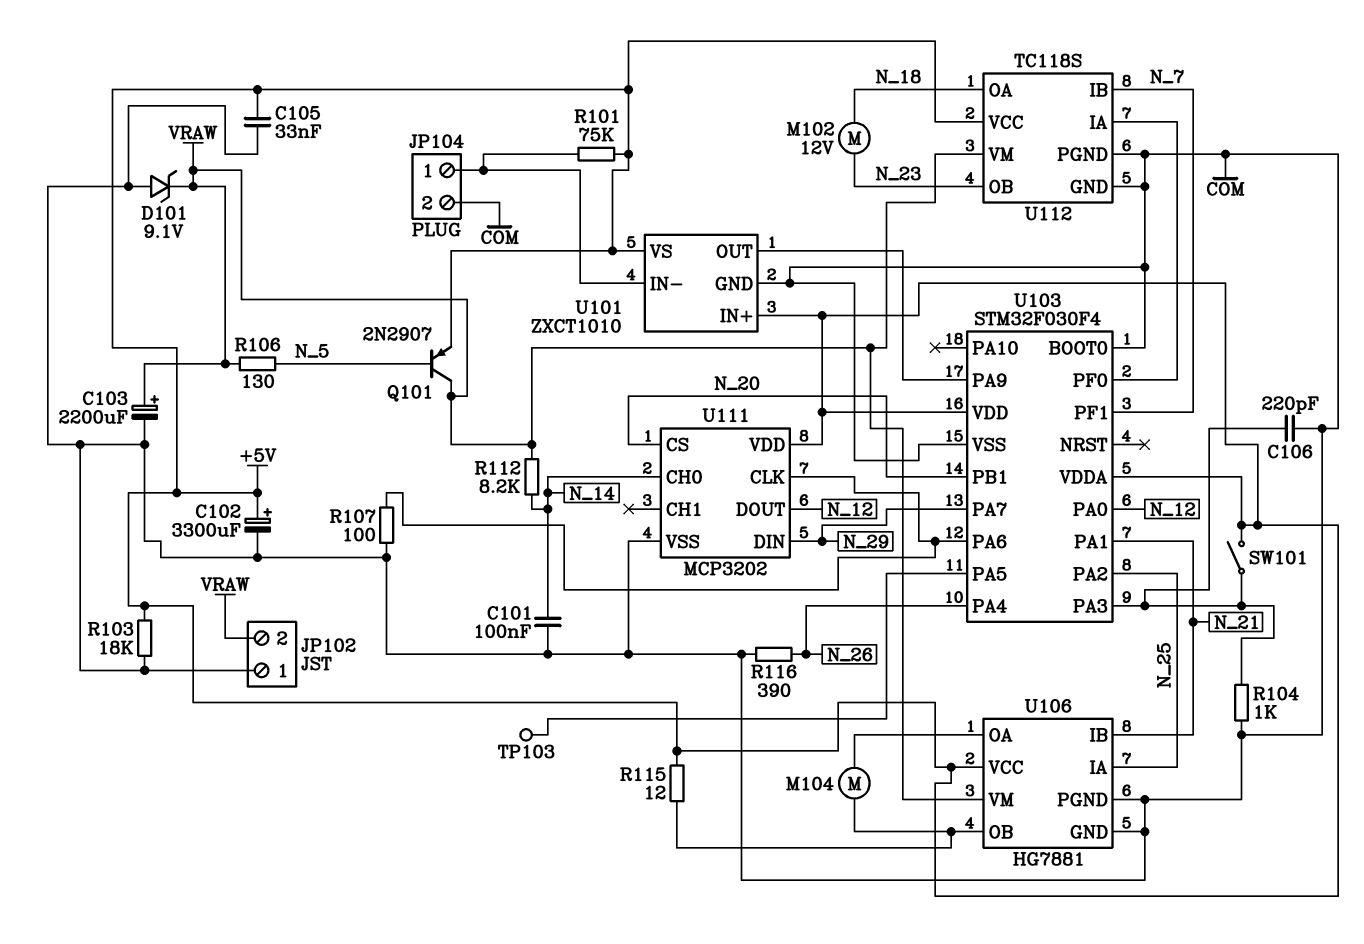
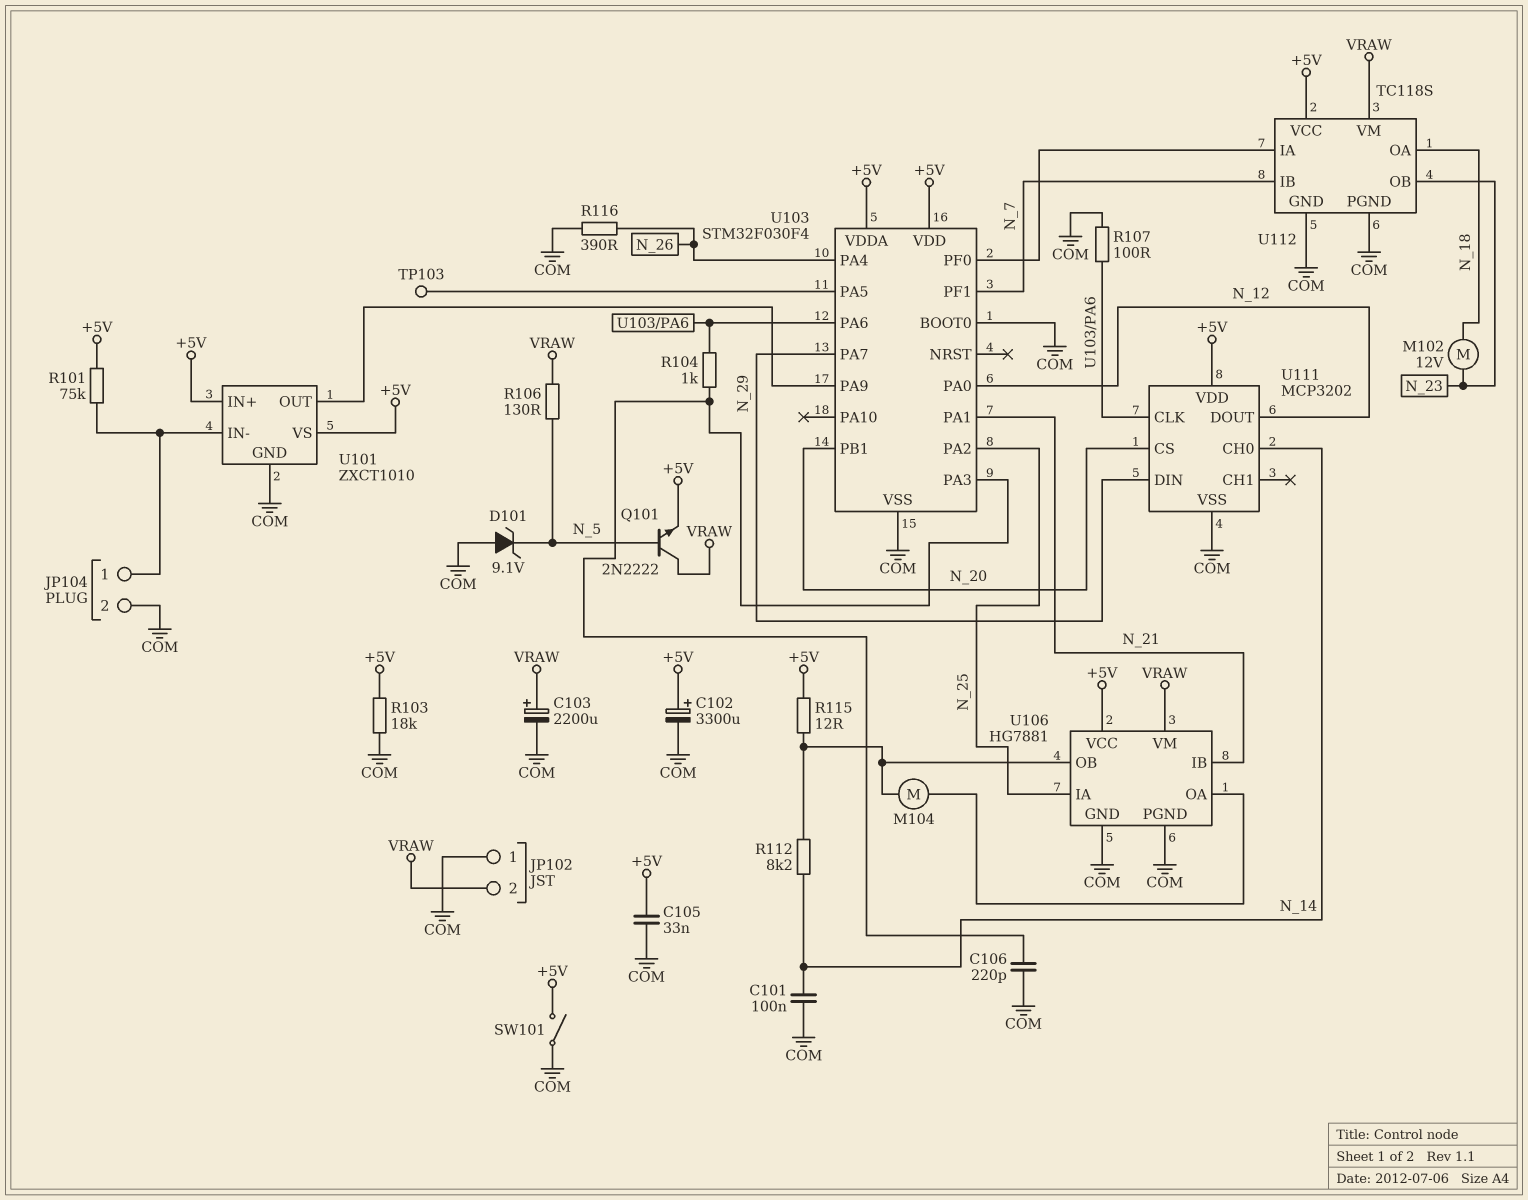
D101: zener 9.1V (A COM, K VRAW) -> zener 9.1V (A COM, K N_5)
Q101: PNP 2N2907 (B N_5, C VRAW, E +5V) -> NPN 2N2222 (B N_5, C VRAW, E +5V)
R104: 1k (COM, U103/PA3) -> 1k (U103/PA3, U103/PA6)
R112: 8.2k (N_14, VRAW) -> 8.2k (N_14, U106/OB)
SW101: switch (+5V, U103/PA3) -> switch (+5V, COM)

